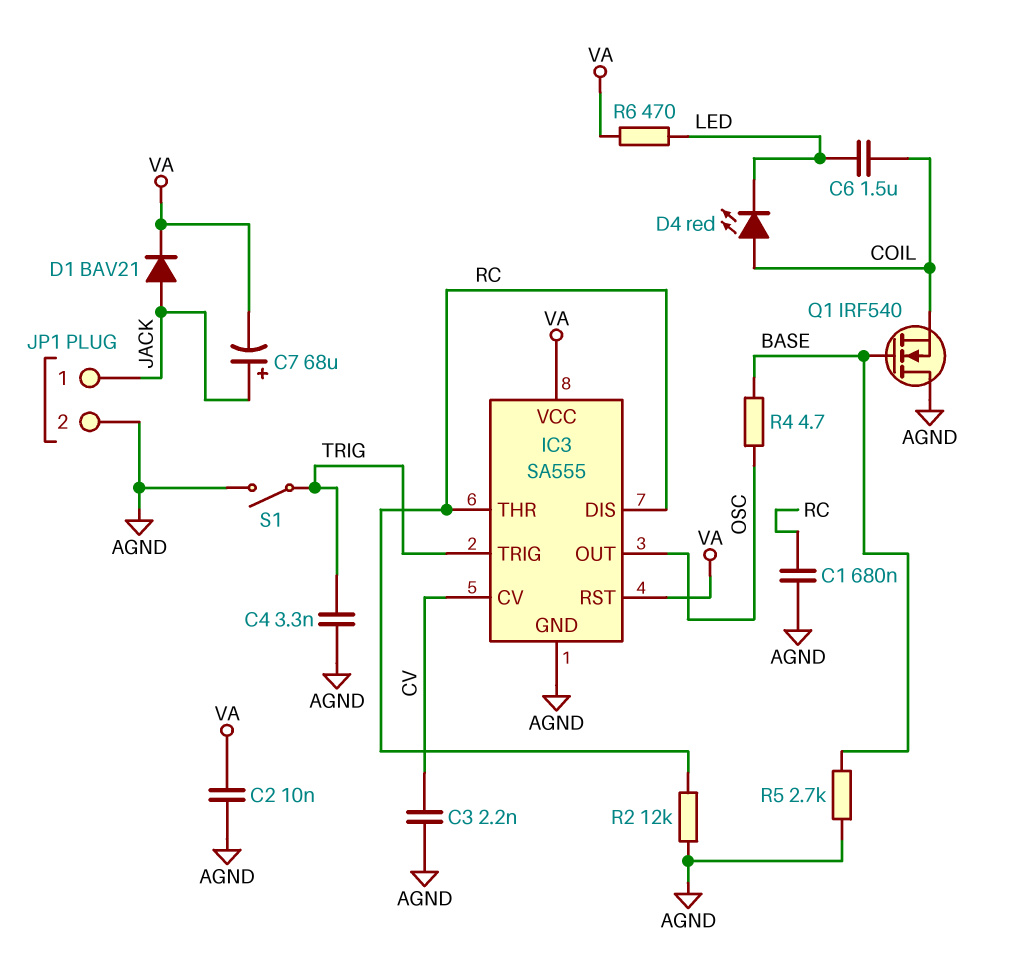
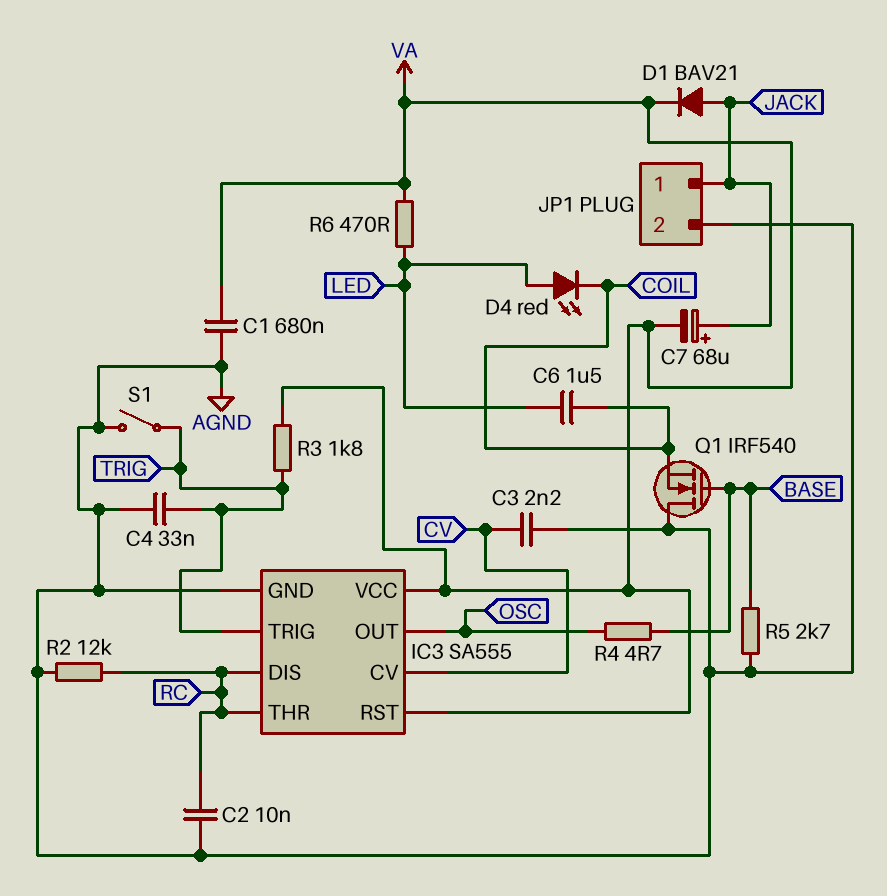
C1: 680nF (AGND, RC) -> 680nF (AGND, VA)
C2: 10nF (AGND, VA) -> 10nF (AGND, RC)
C4: 3.3nF (AGND, TRIG) -> 33nF (AGND, TRIG)
D4: LED red (A COIL, K LED) -> LED red (A LED, K COIL)
R3: none -> 1.8k (TRIG, VA)

